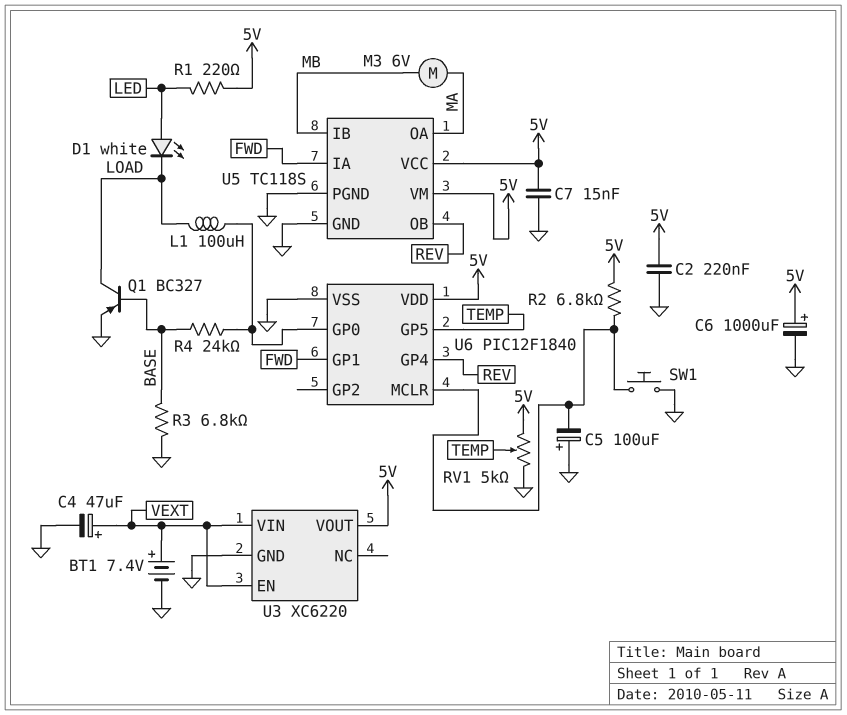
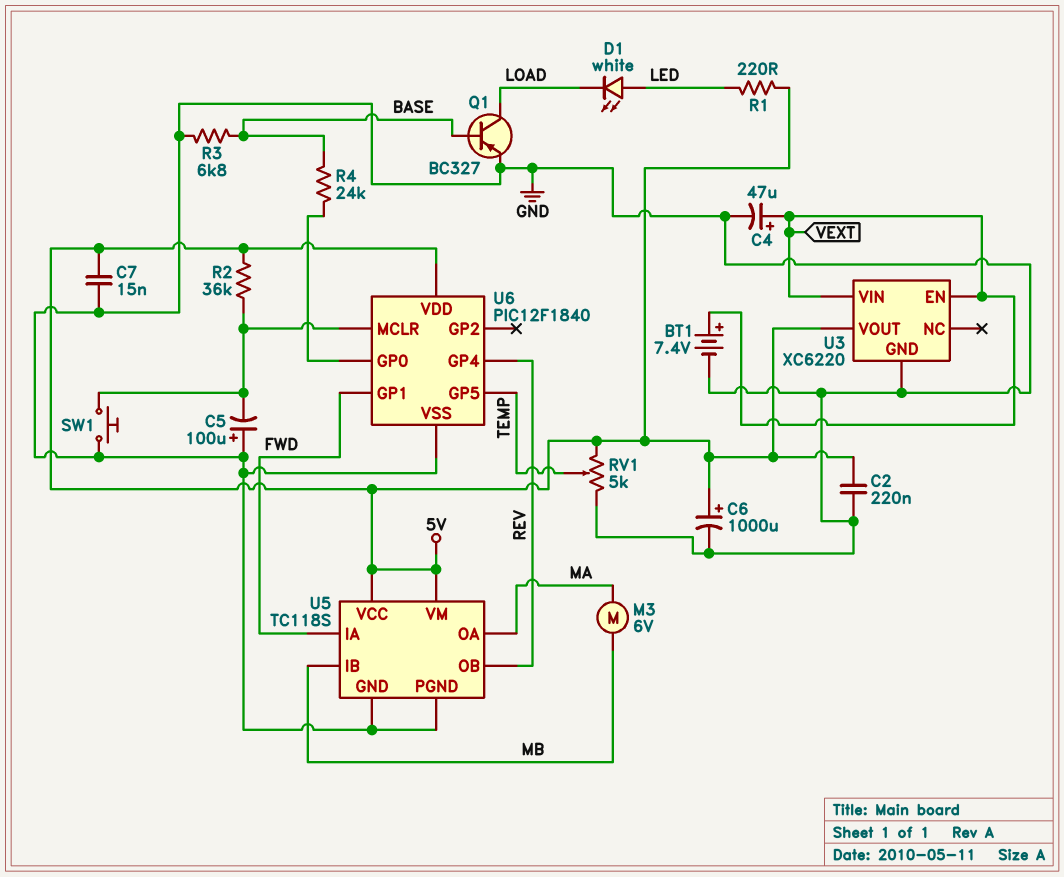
L1: 100uH (LOAD, U6/GP0) -> none
R2: 6.8k (5V, U6/MCLR) -> 36k (5V, U6/MCLR)

